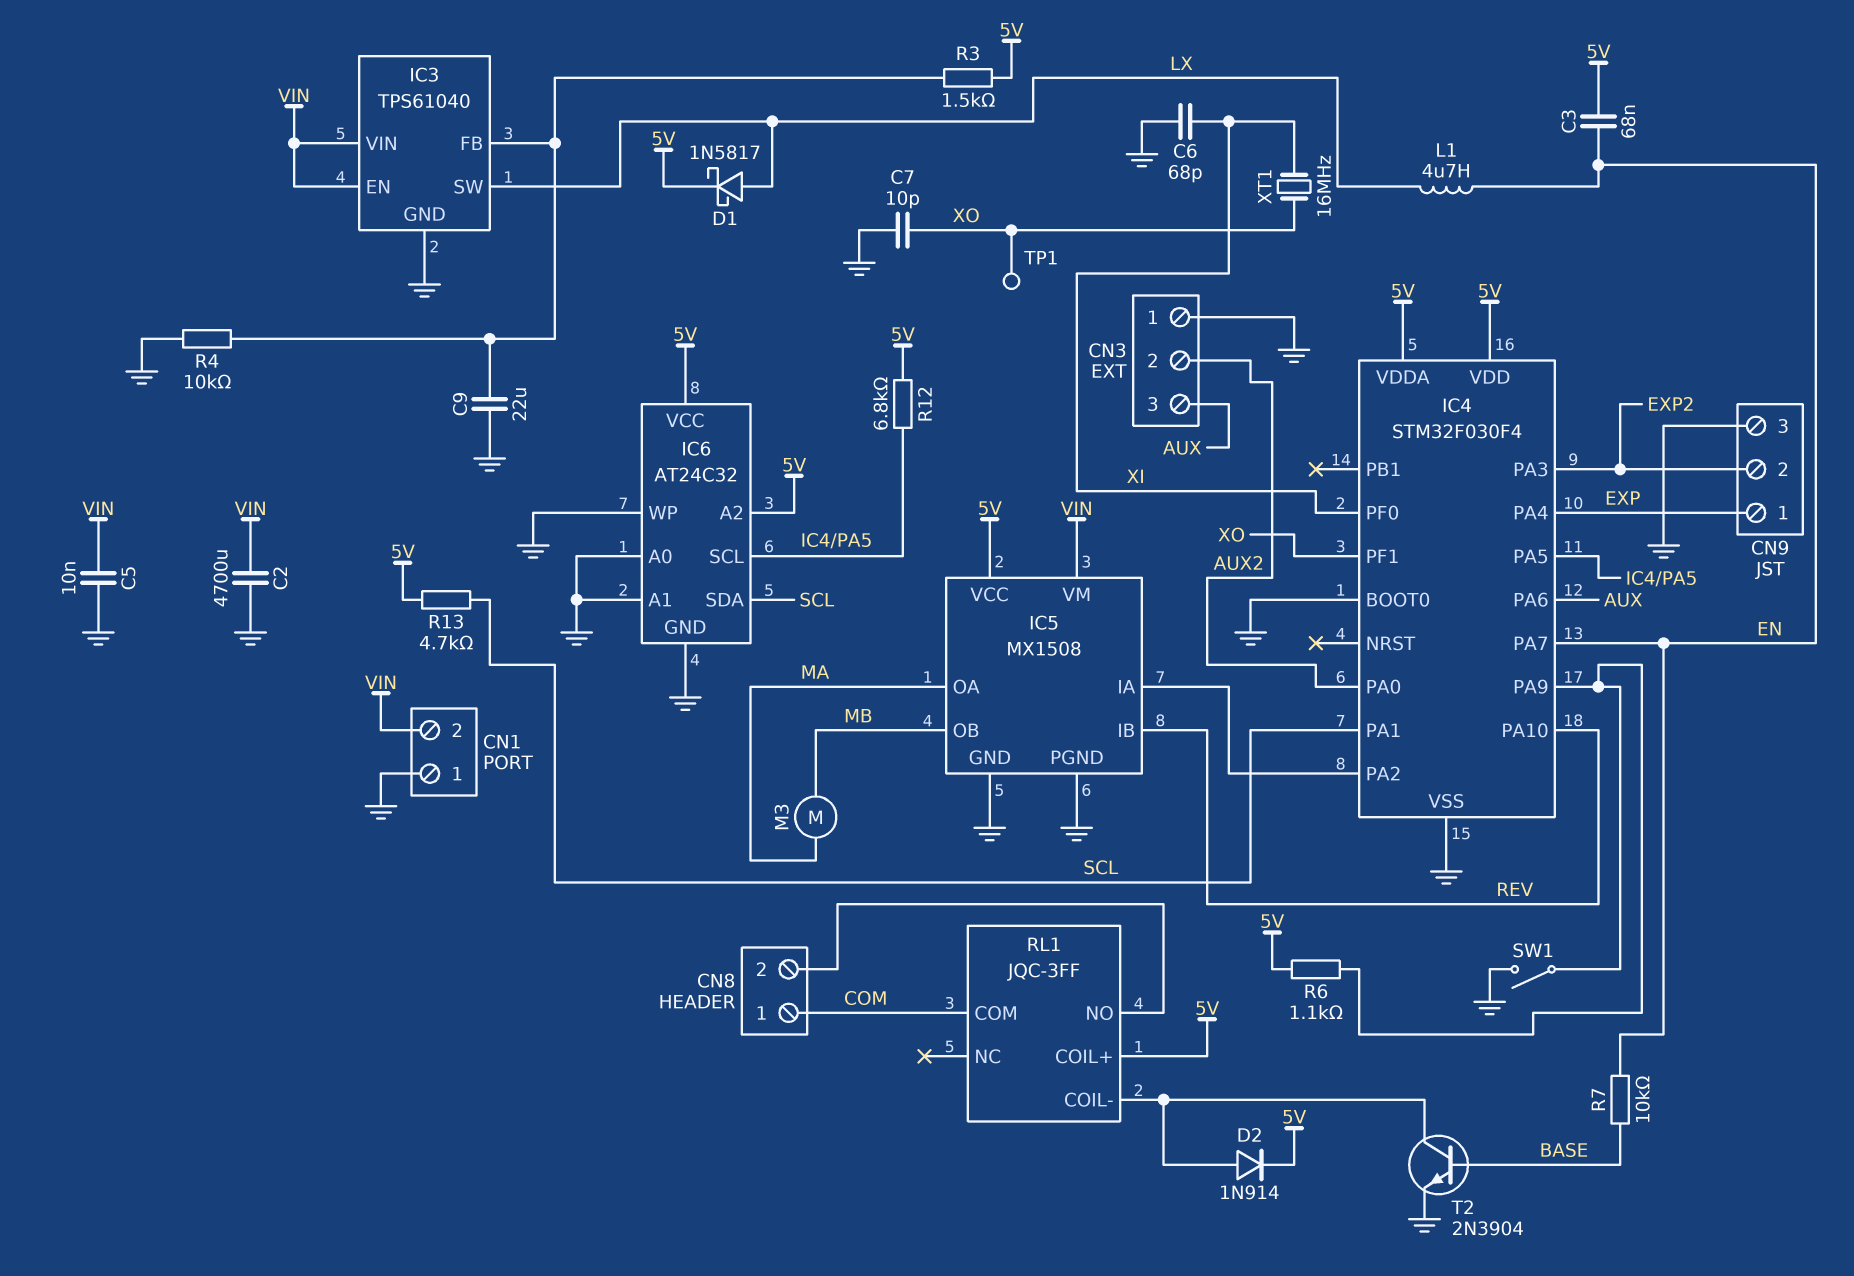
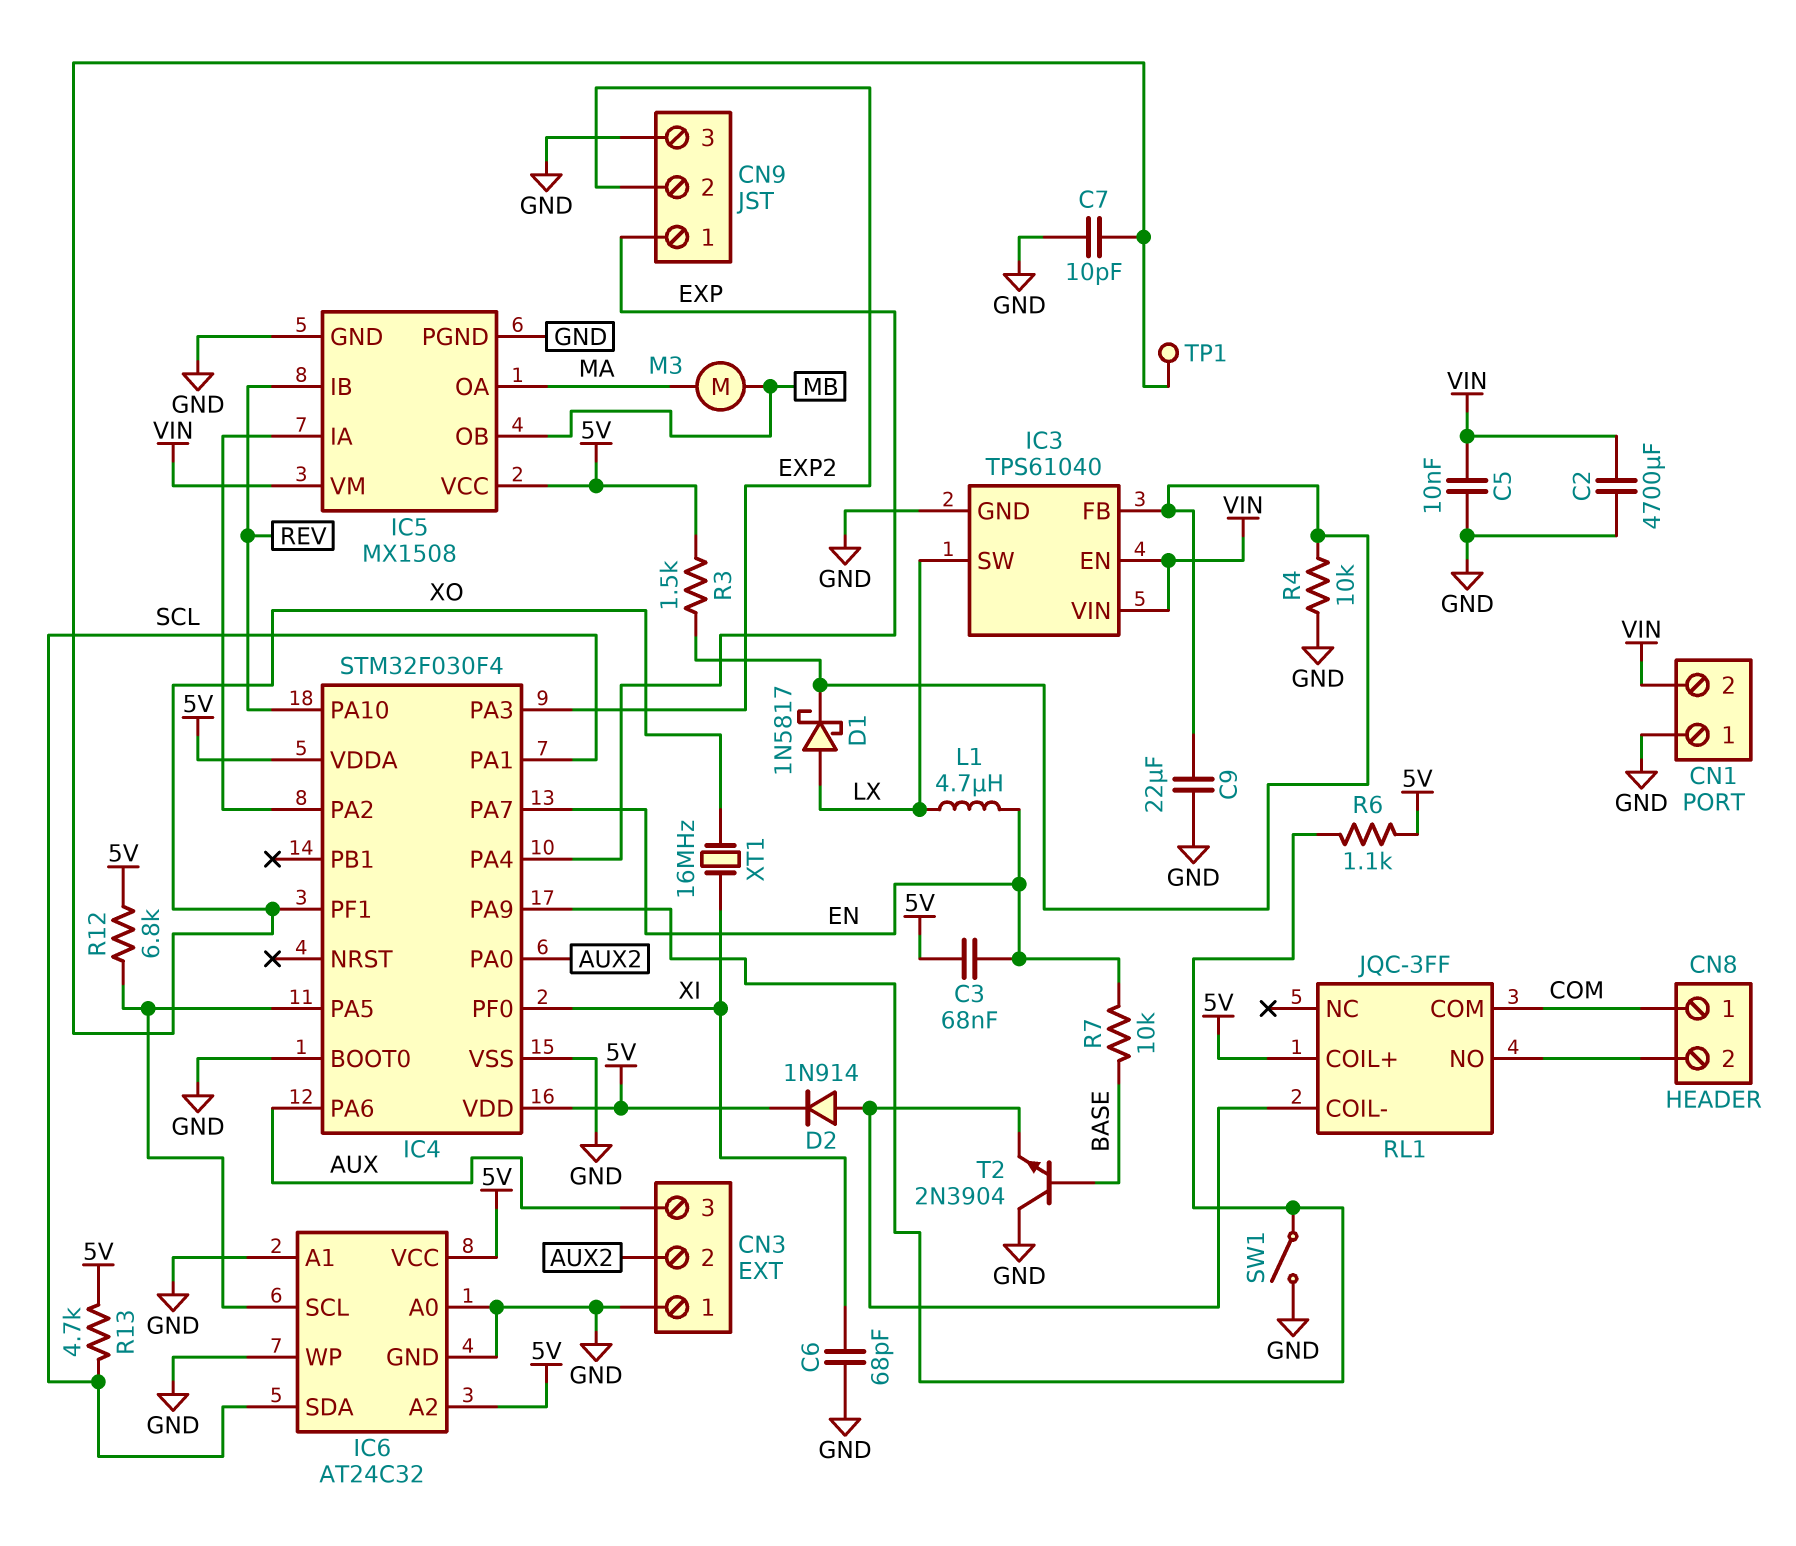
D1: schottky 1N5817 (A LX, K 5V) -> schottky 1N5817 (A LX, K IC3/FB)
T2: NPN 2N3904 (B BASE, C RL1/COIL-, E GND) -> NPN 2N3904 (B BASE, C GND, E RL1/COIL-)

